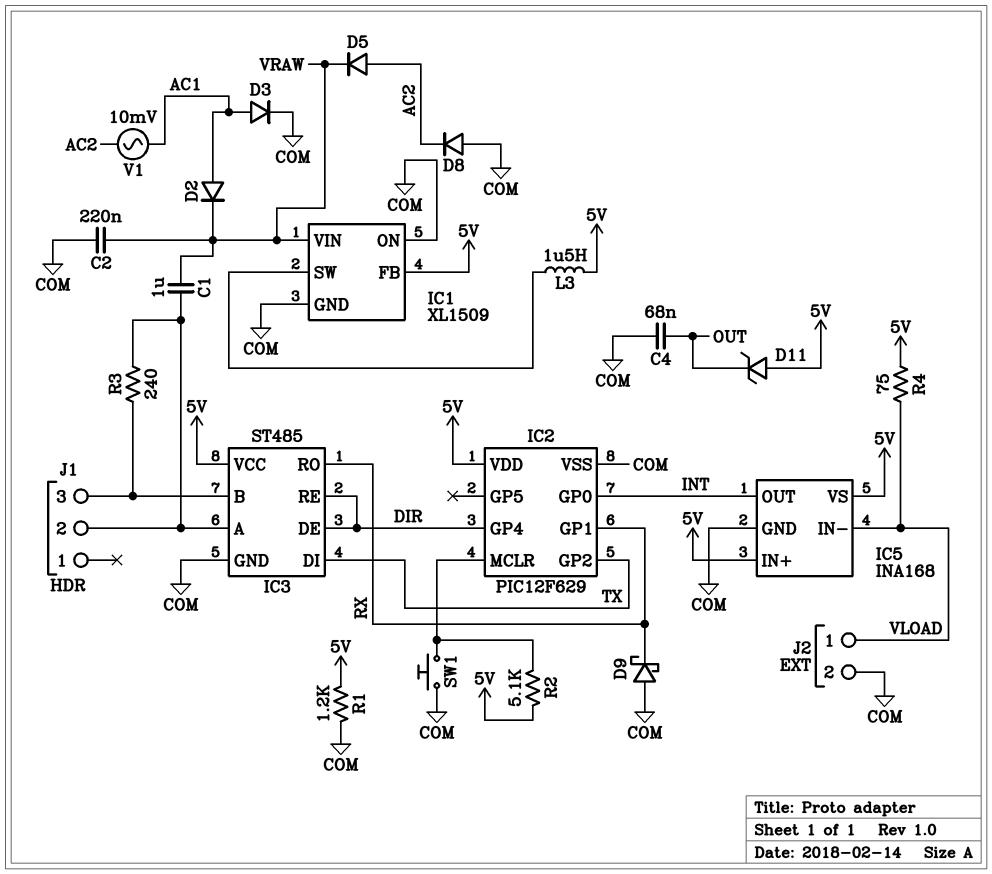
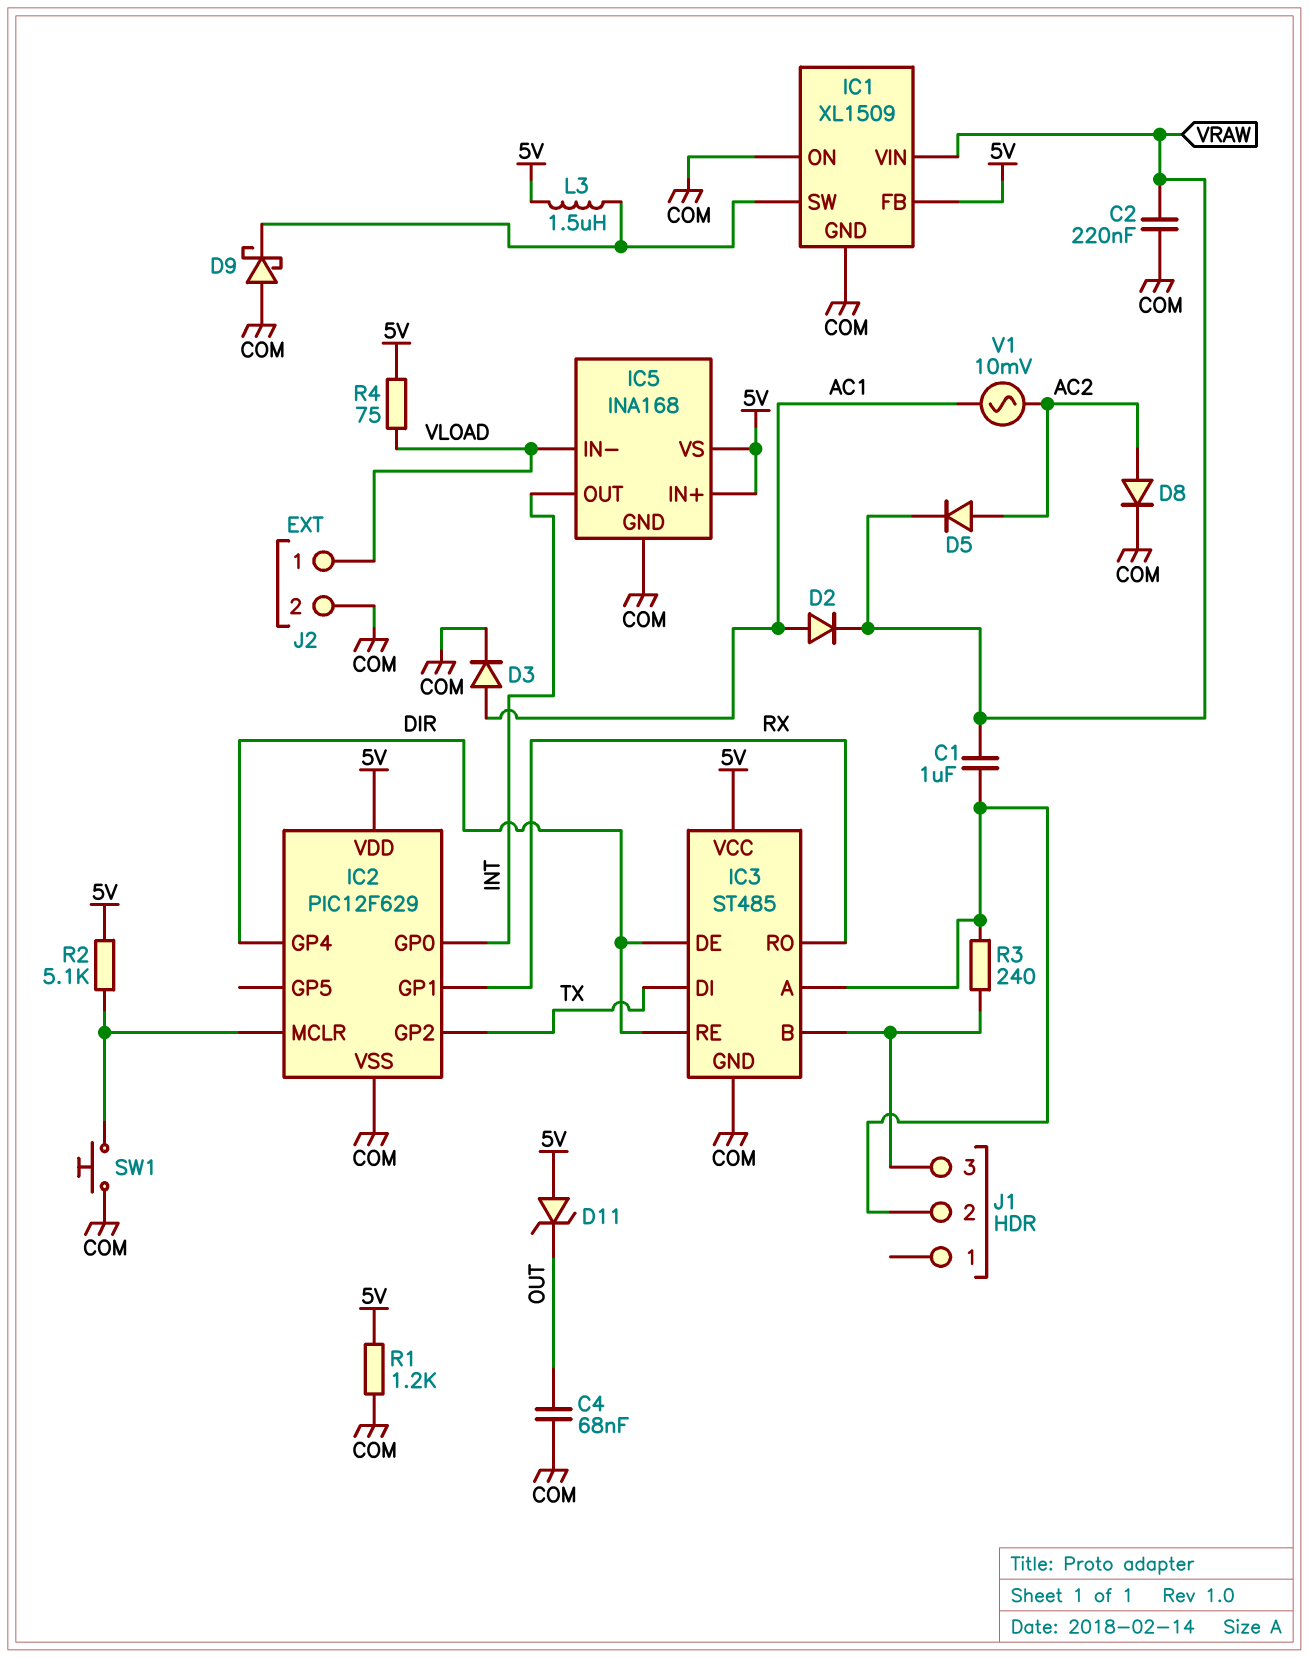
D8: diode (A COM, K AC2) -> diode (A AC2, K COM)
D9: schottky (A COM, K RX) -> schottky (A COM, K IC1/SW)

